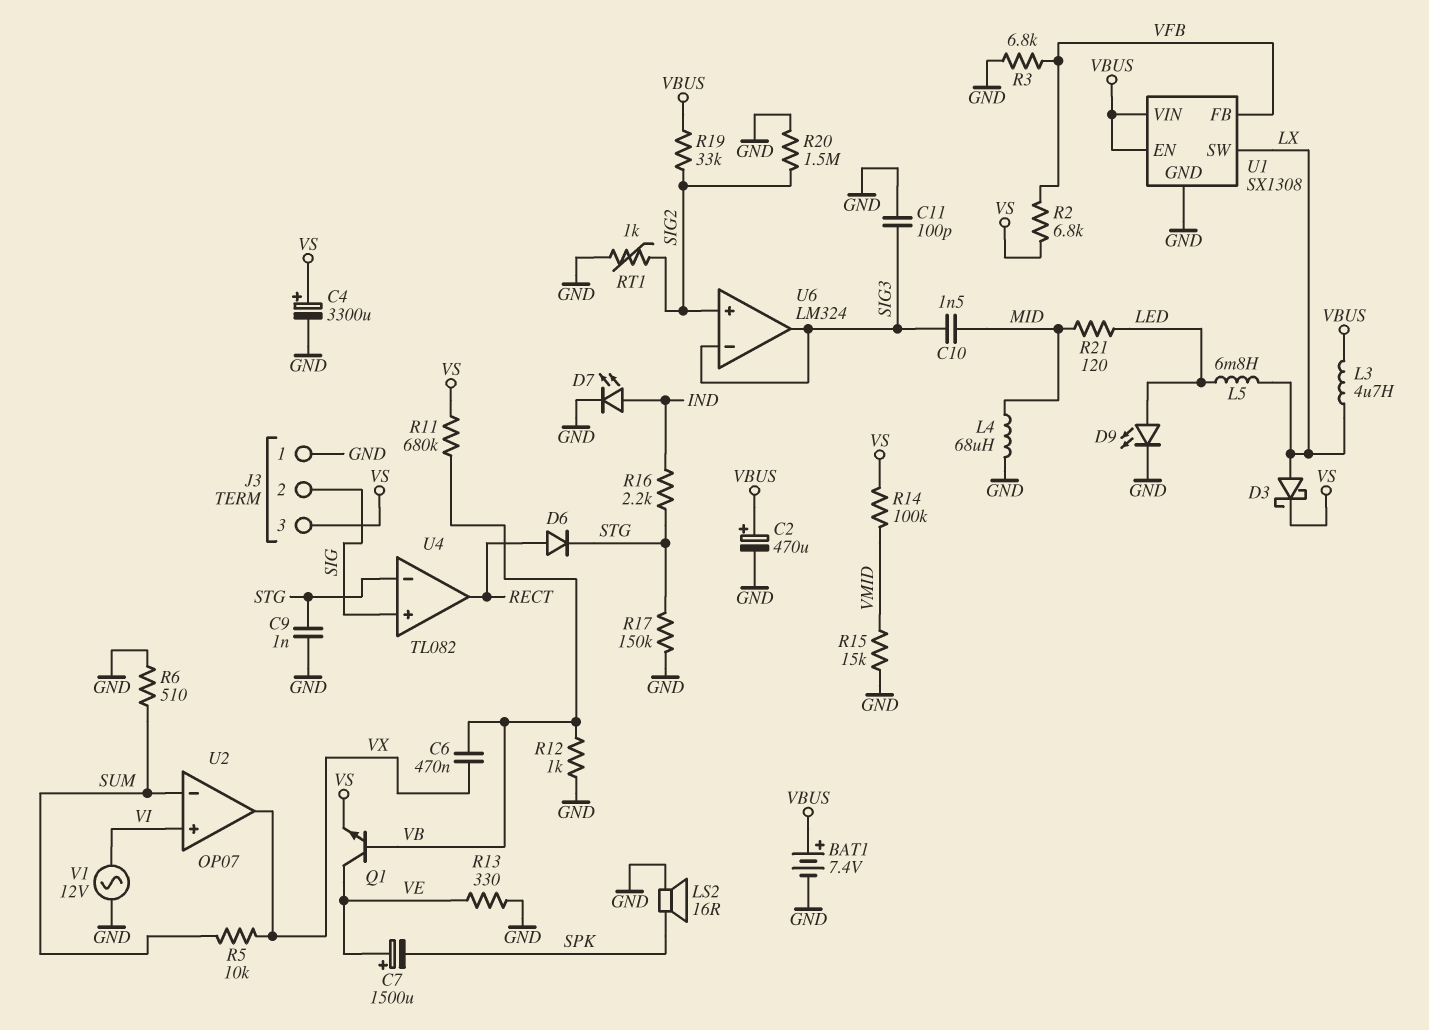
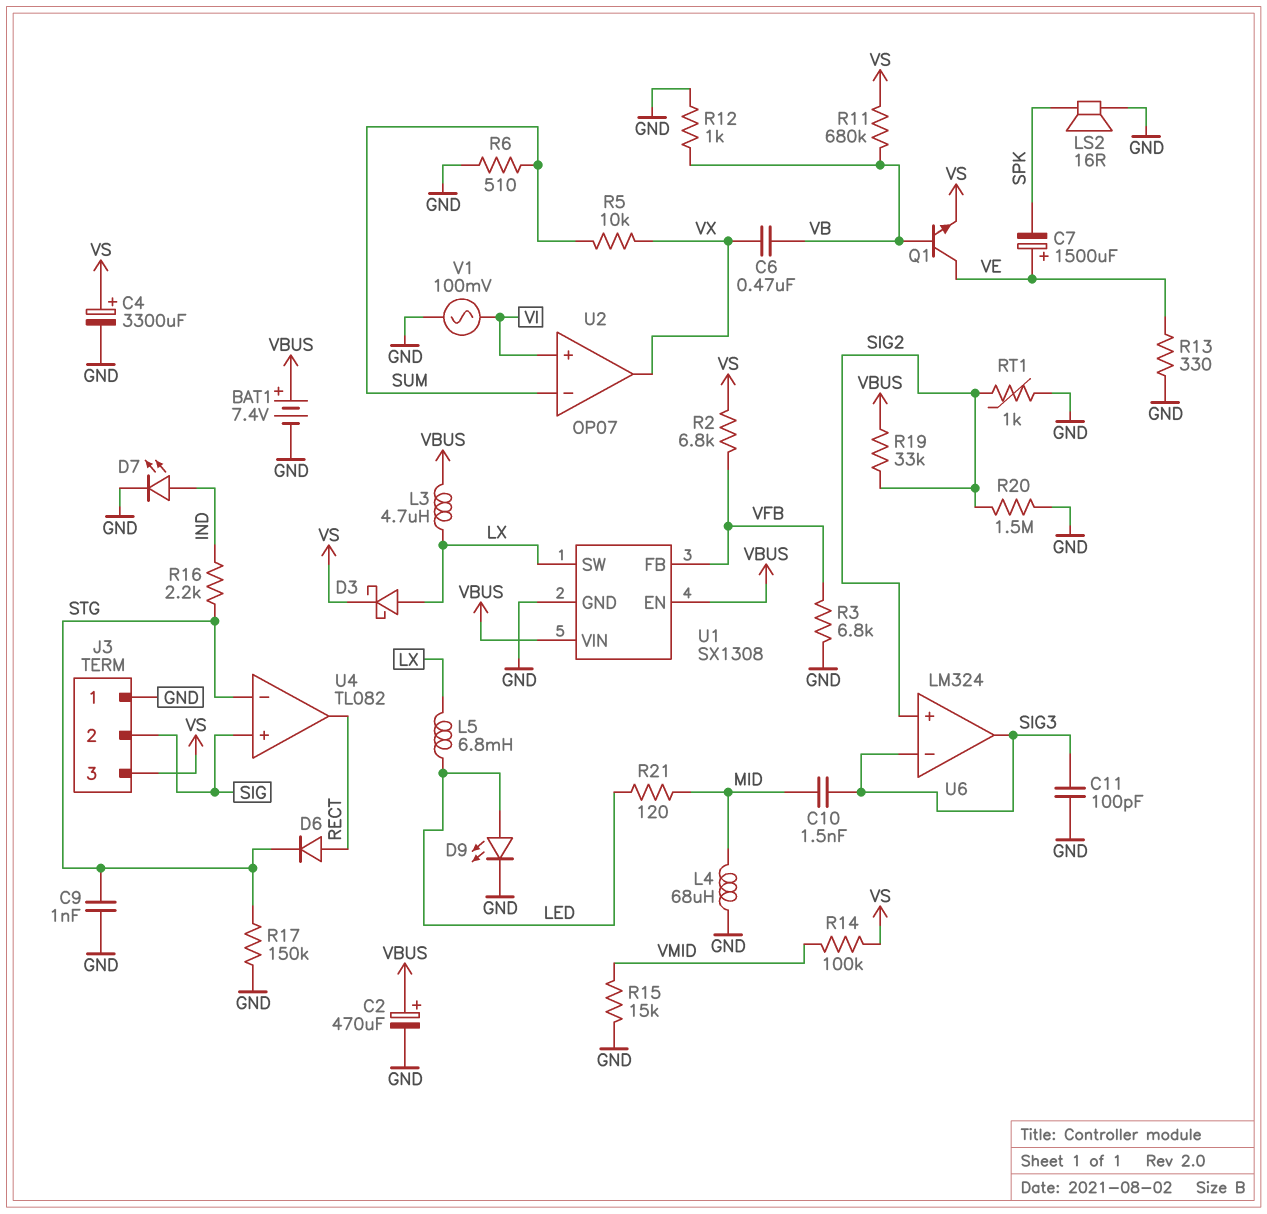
V1: AC 12V (GND, VI) -> AC 100mV (GND, VI)

